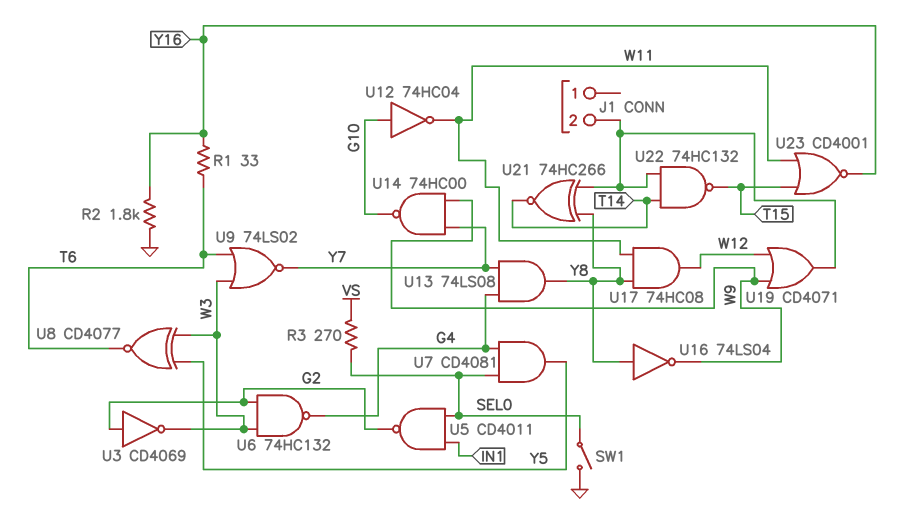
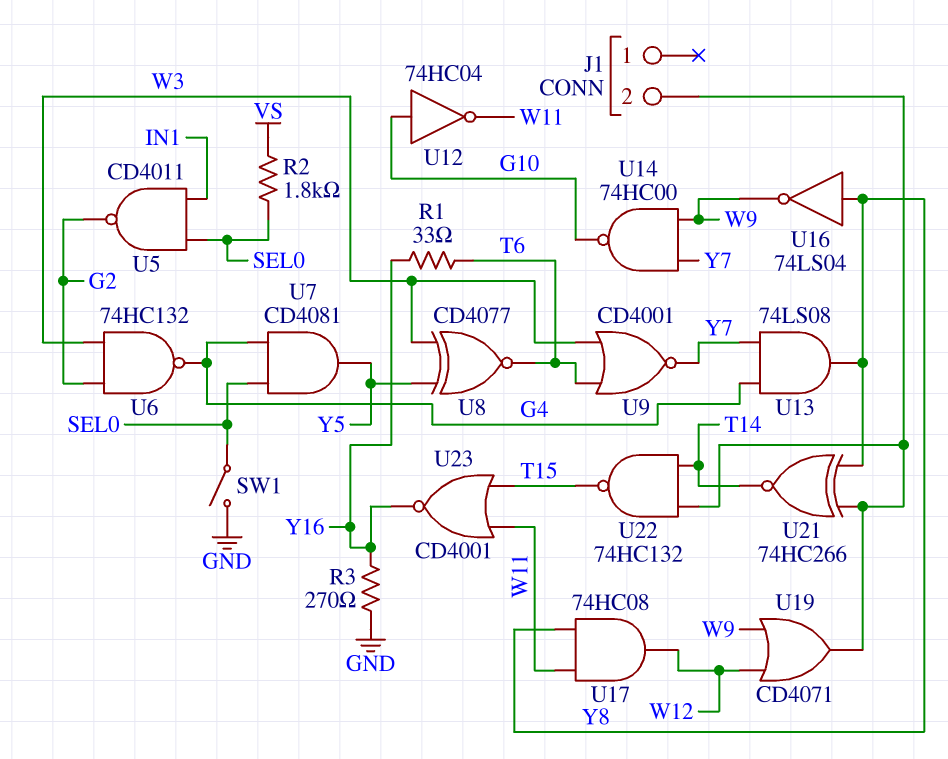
R2: 1.8k (GND, Y16) -> 1.8k (SEL0, VS)
R3: 270 (SEL0, VS) -> 270 (GND, Y16)
U3: NOT CD4069 (in G2, out W3) -> none
U9: NOR 74LS02 (in T6, in W3, out Y7) -> NOR CD4001 (in T6, in W3, out Y7)

